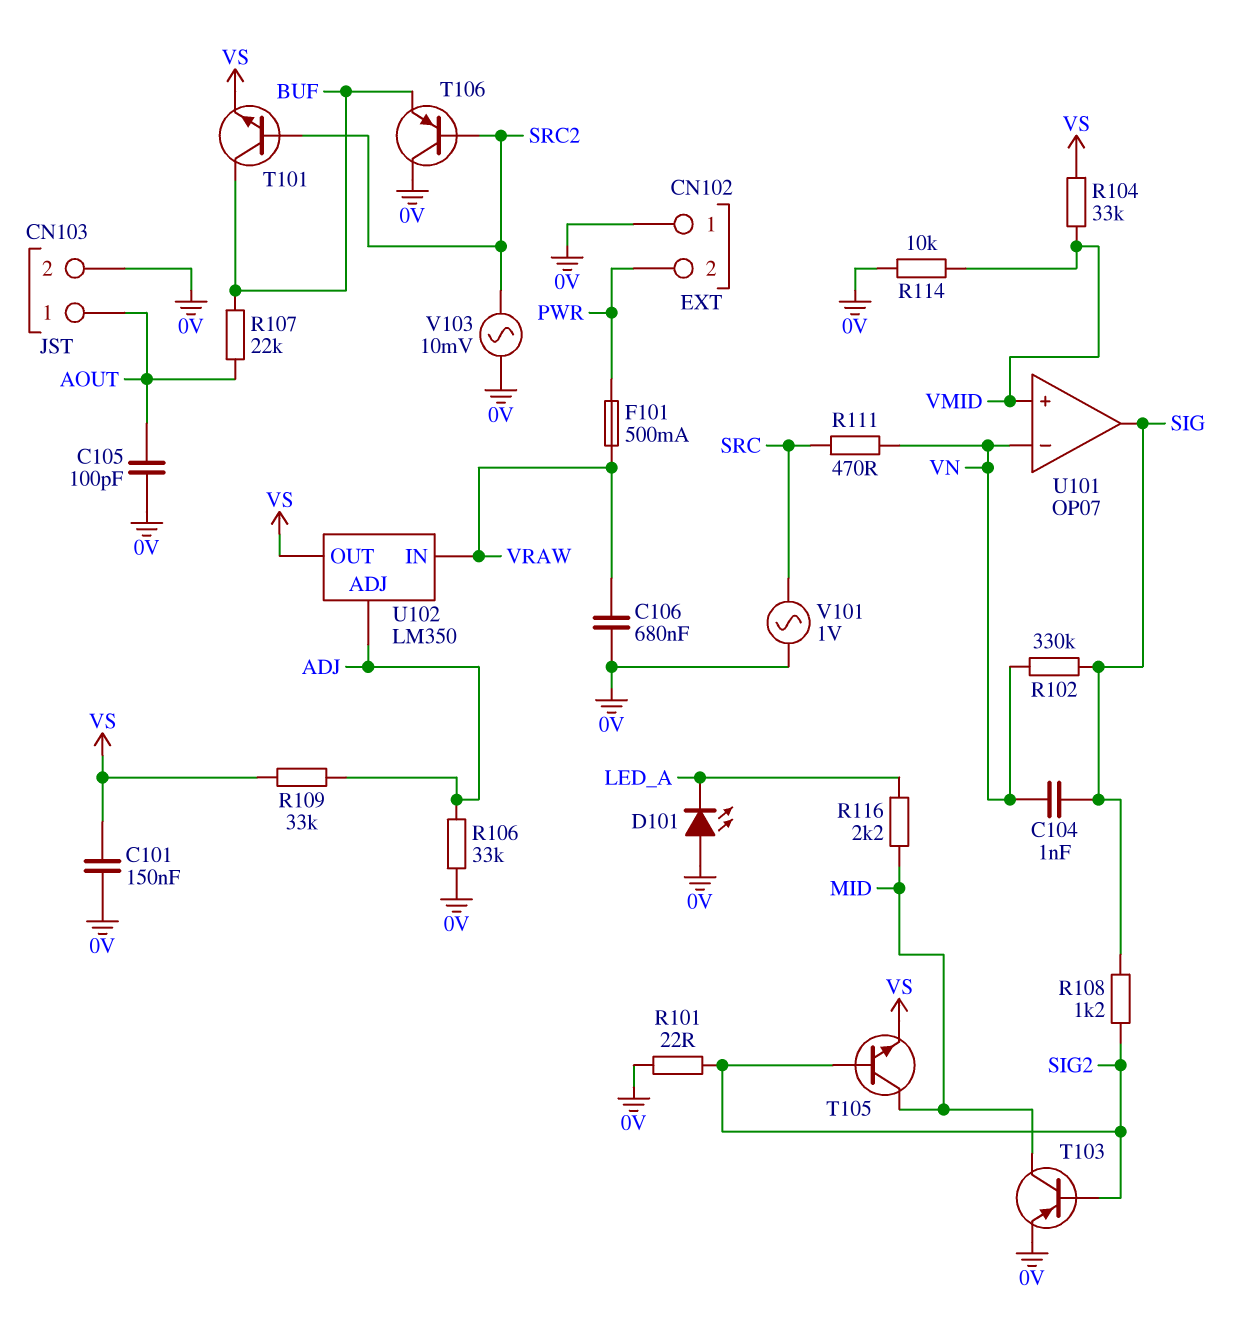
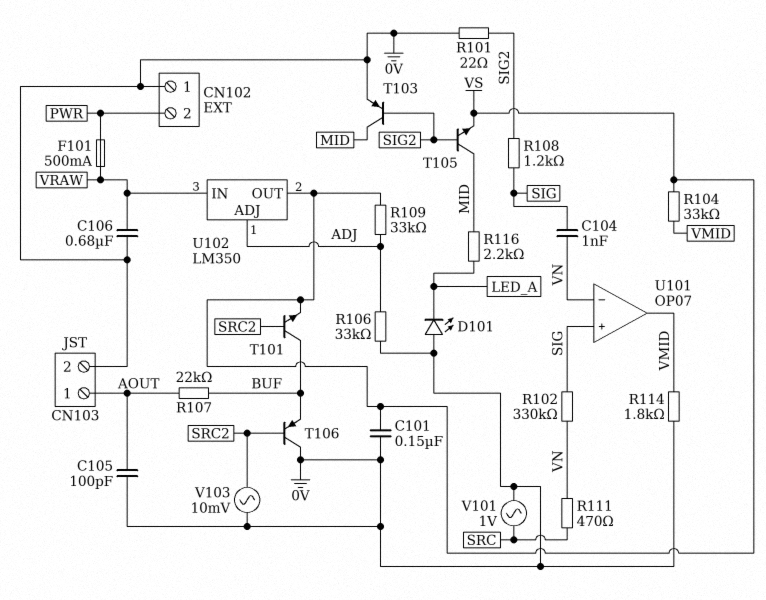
R114: 10k (0V, VMID) -> 1.8k (0V, VMID)
U101 pin in+: VMID -> SIG
U101 pin out: SIG -> VMID

